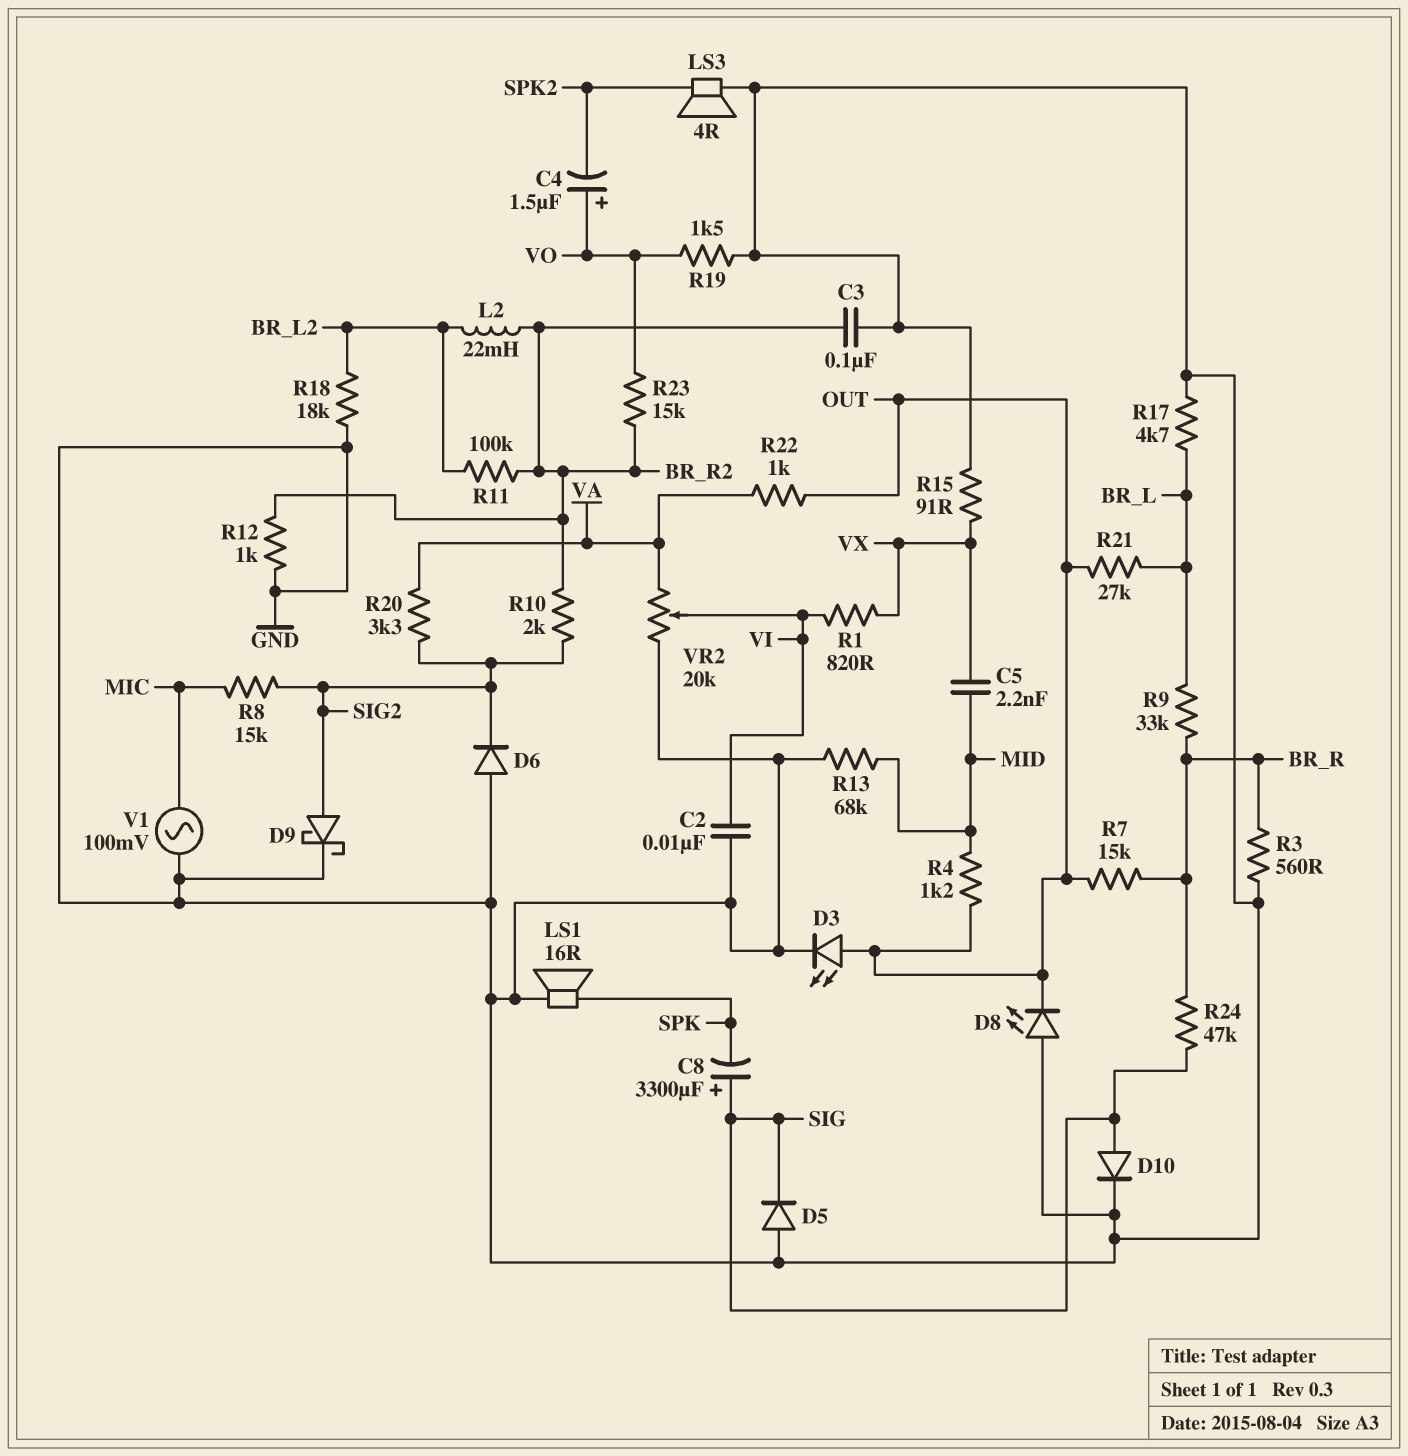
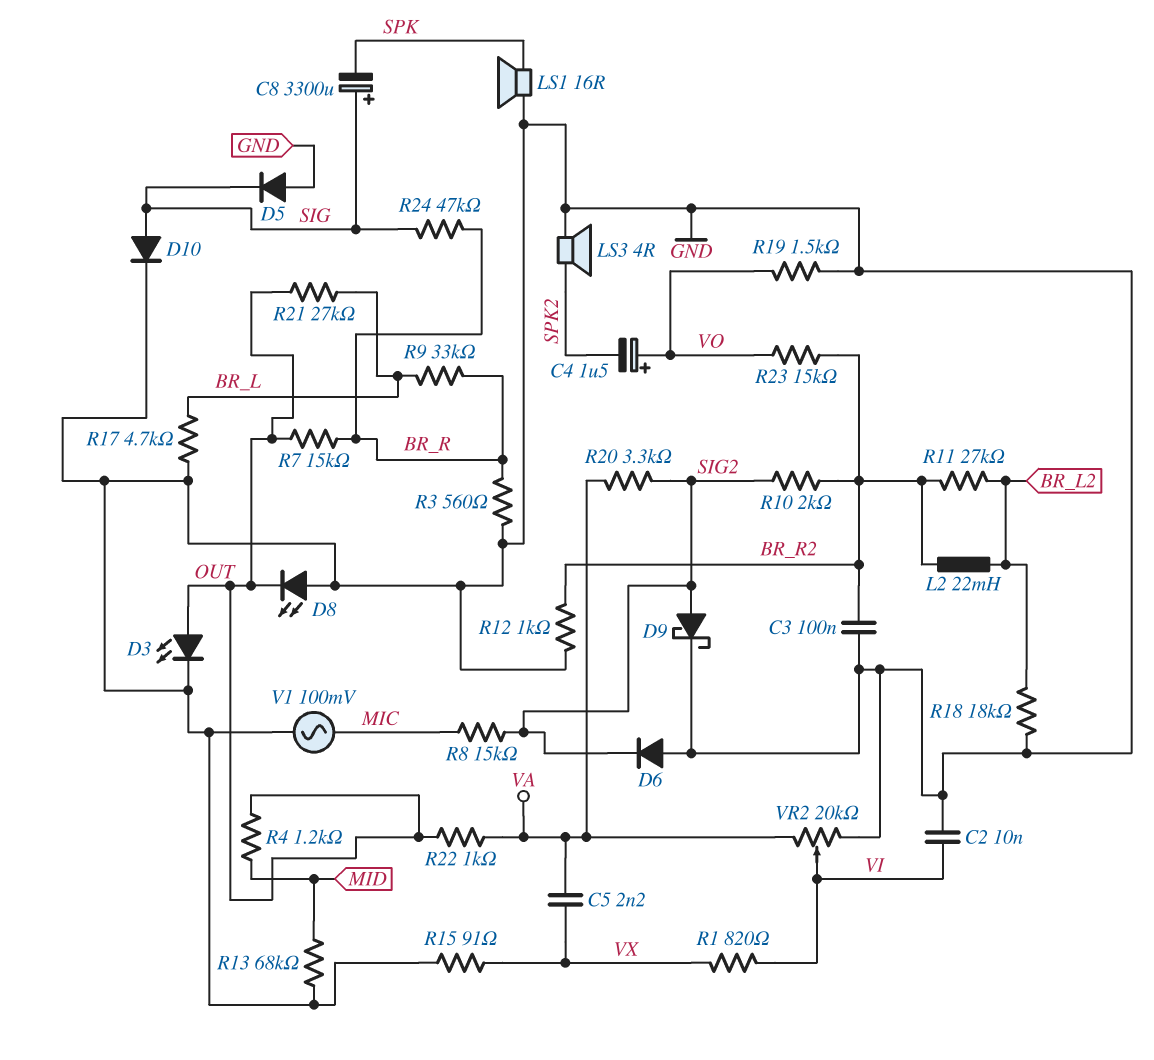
C5: 2.2nF (MID, VX) -> 2.2nF (VA, VX)
R11: 100k (BR_L2, BR_R2) -> 27k (BR_L2, BR_R2)

